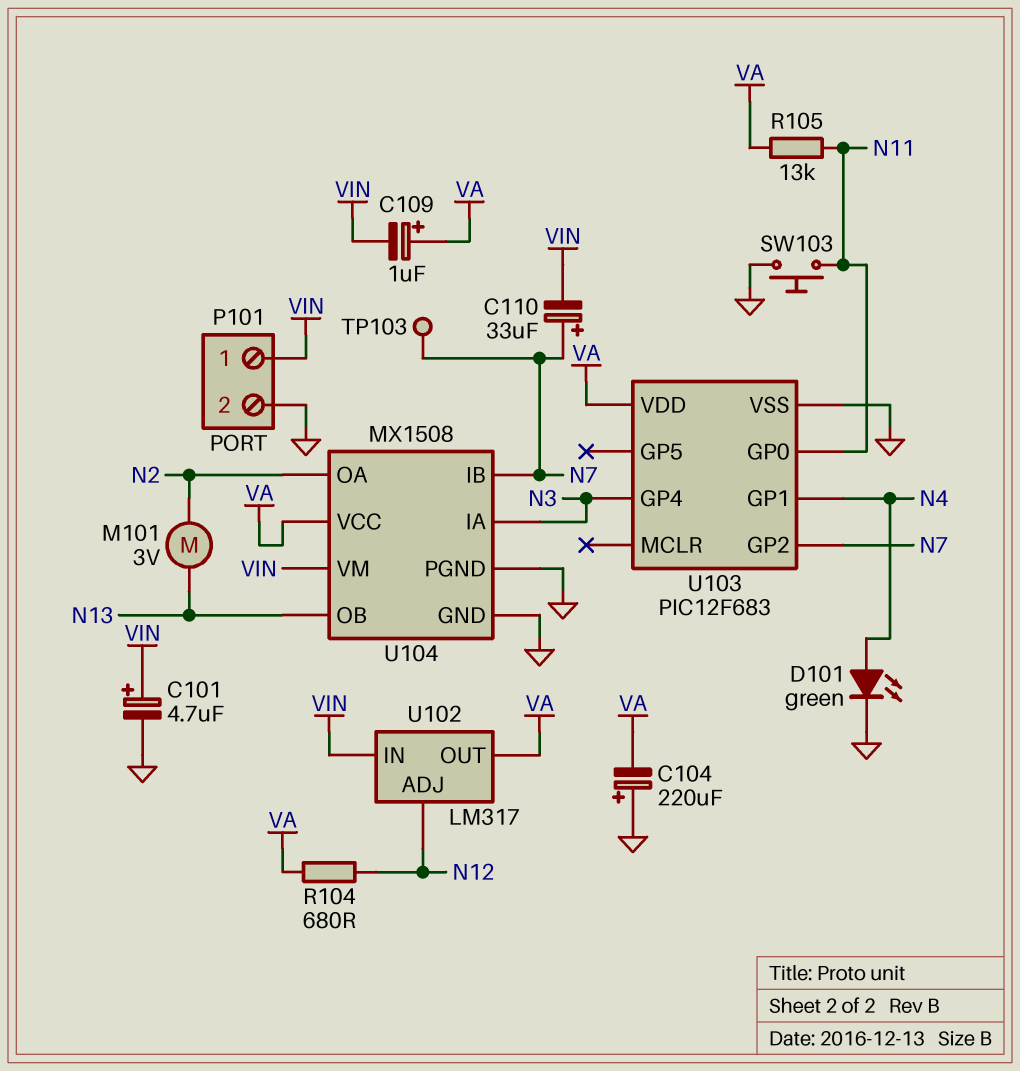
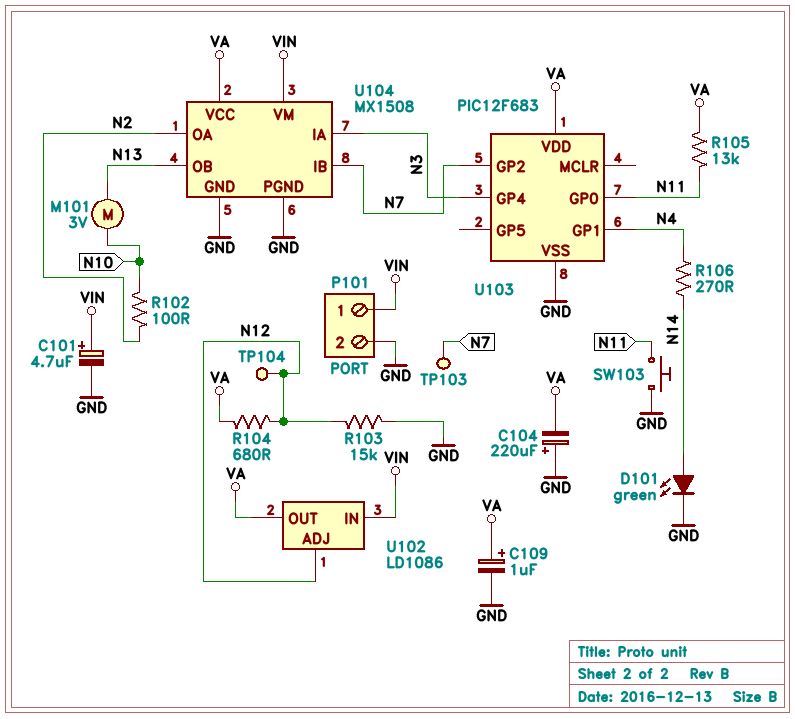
C109: 1uF (plus VA, minus VIN) -> 1uF (plus VA, minus GND)
C110: 33uF (plus N7, minus VIN) -> none
D101: LED green (A N4, K GND) -> LED green (A N14, K GND)
M101: motor 3V (N2, N13) -> motor 3V (N10, N13)
R102: none -> 100 (N2, N10)
R103: none -> 15k (GND, N12)
R106: none -> 270 (N4, N14)
TP104: none -> test point (N12)
U102: LM317 -> LD1086

